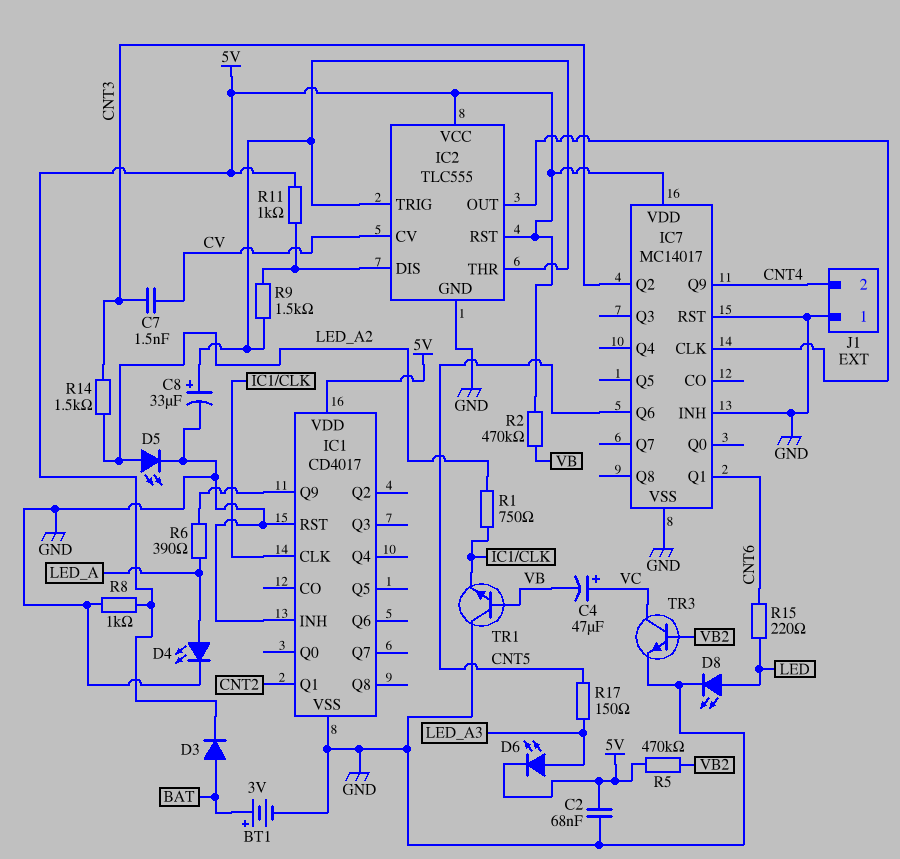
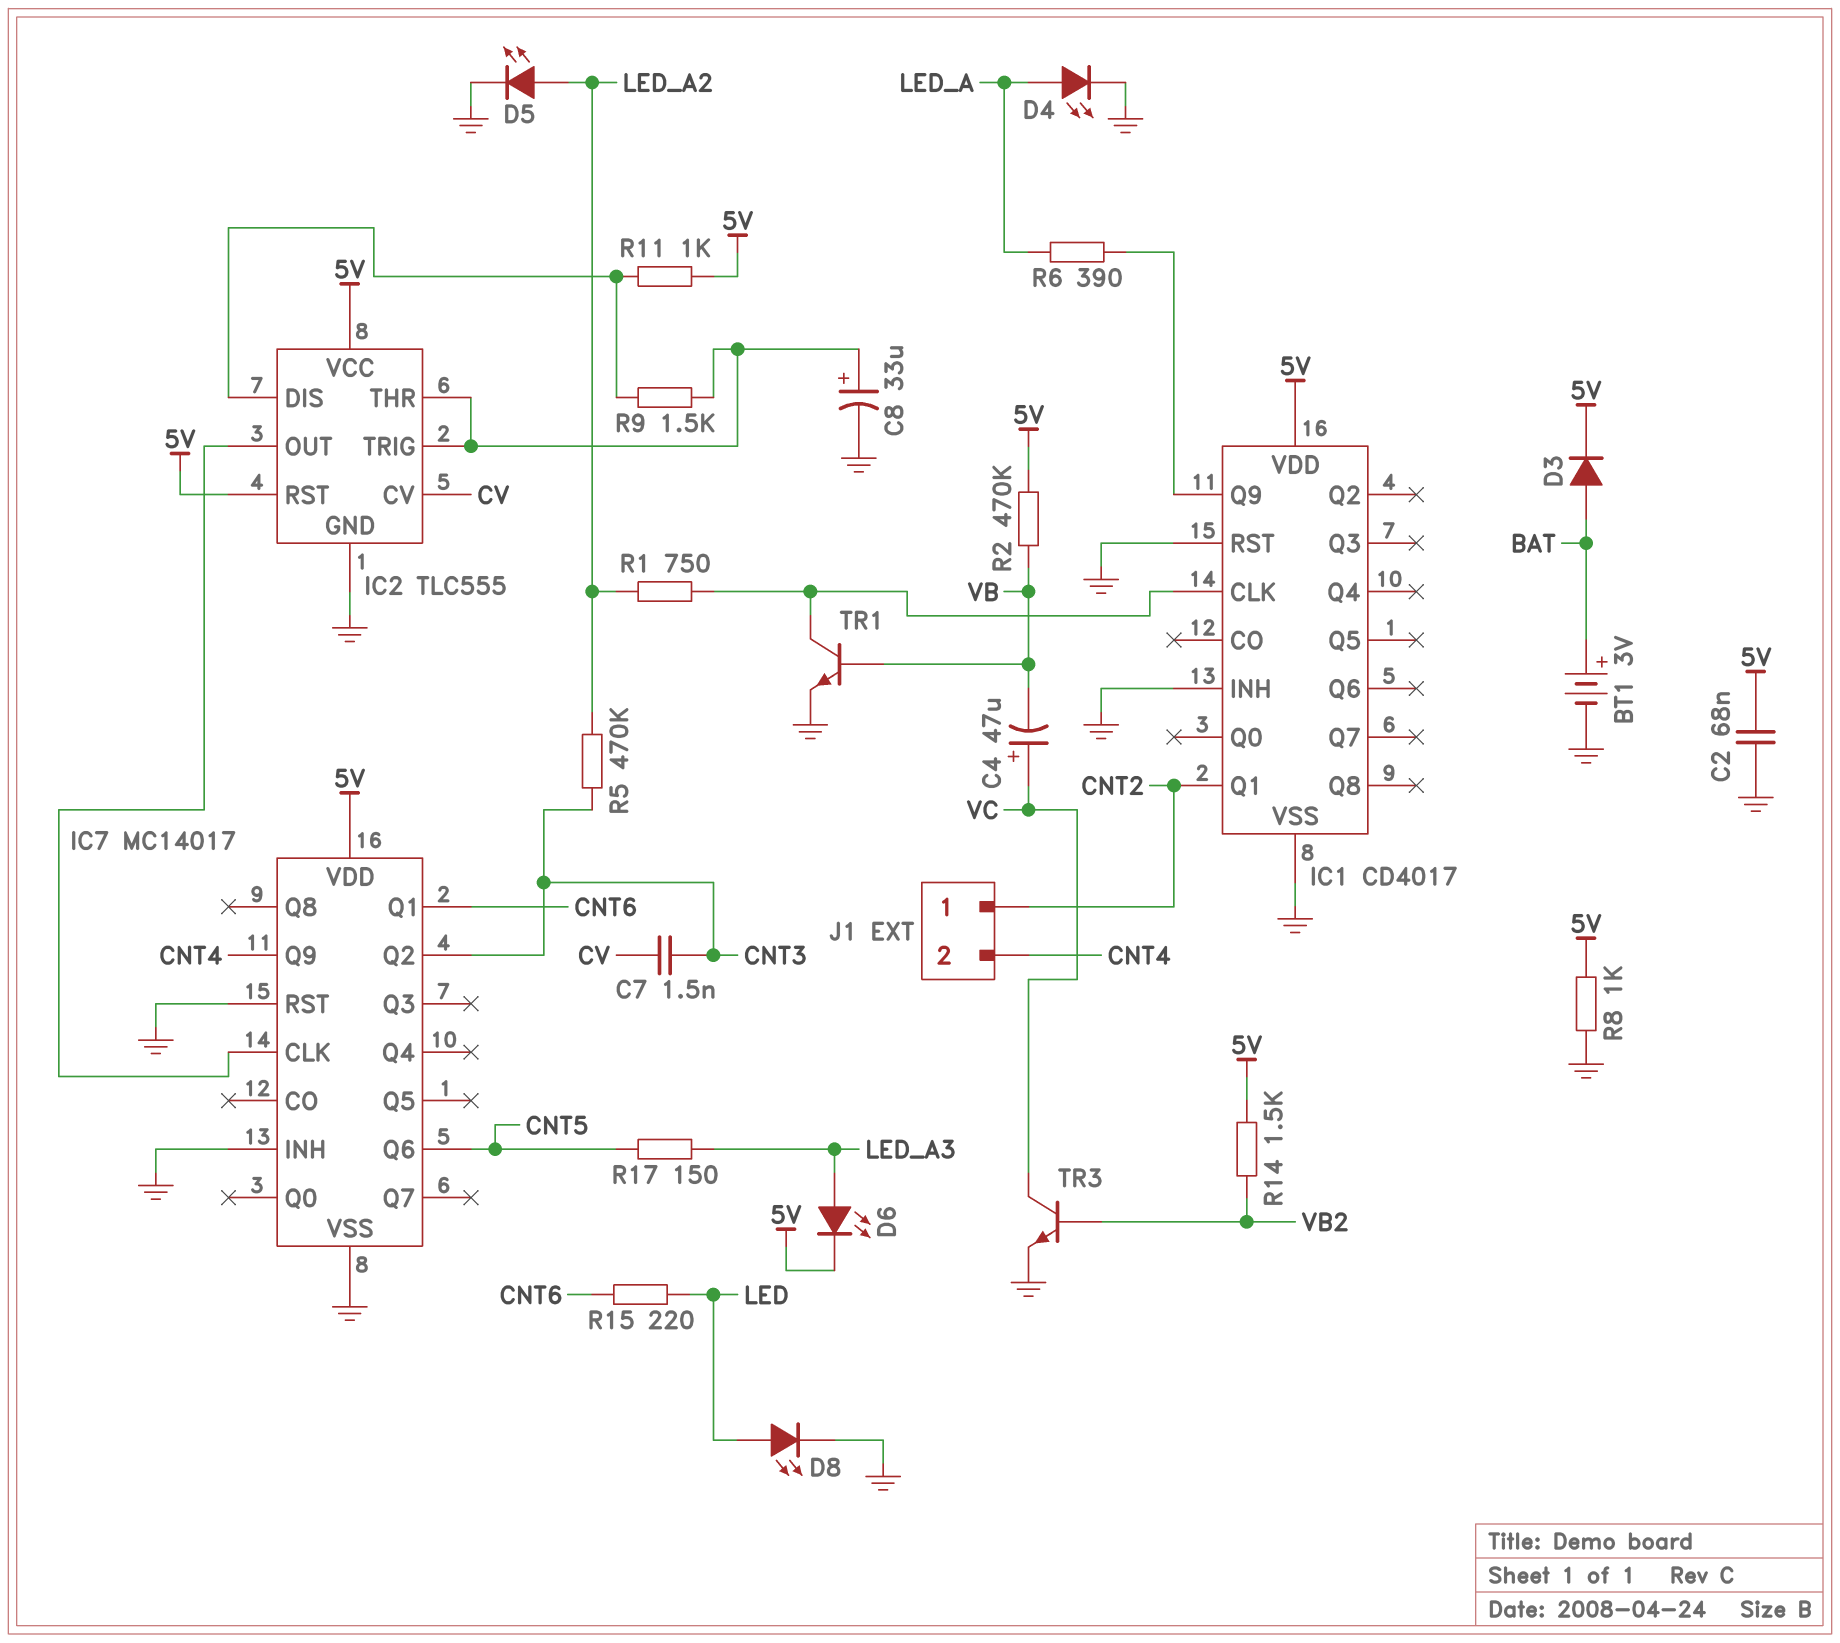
J1 pin 1: GND -> CNT2
R5: 470k (5V, VB2) -> 470k (CNT3, LED_A2)
R14: 1.5k (CNT3, LED_A2) -> 1.5k (5V, VB2)
TR1: NPN (B VB, C GND, E IC1/CLK) -> NPN (B VB, C IC1/CLK, E GND)

